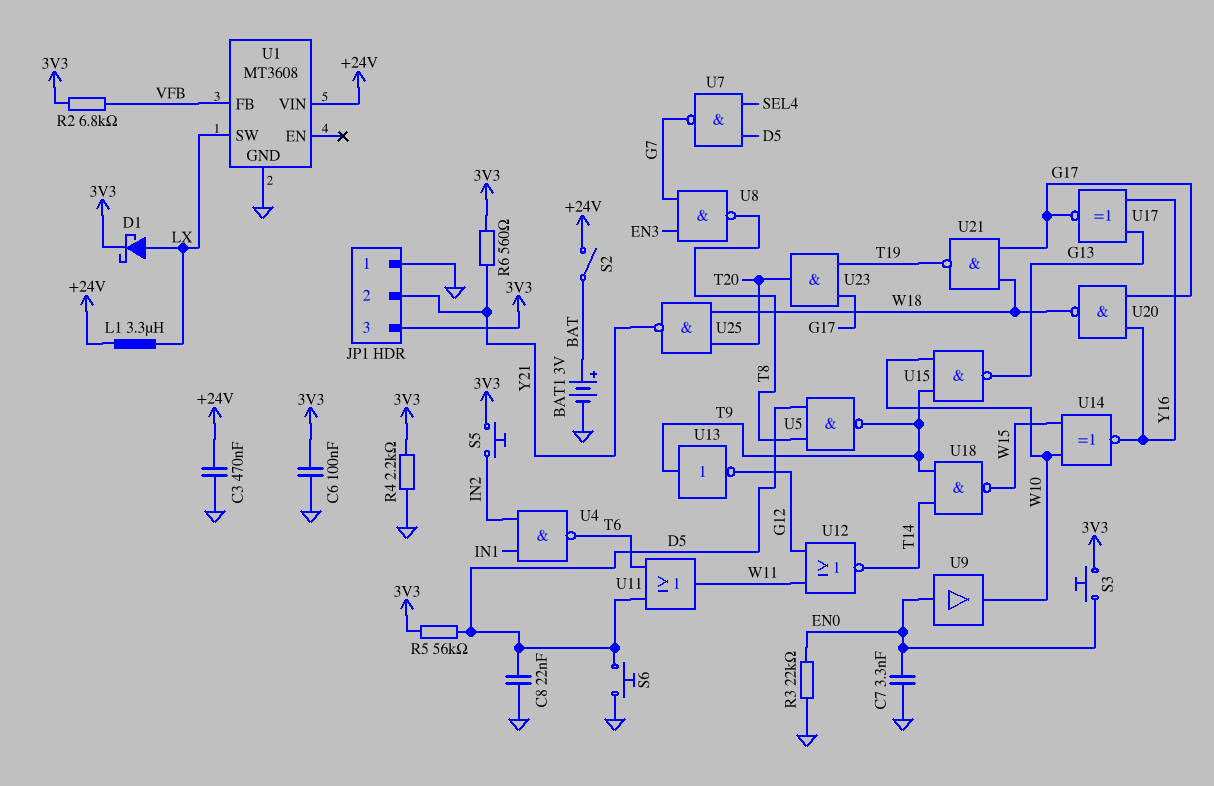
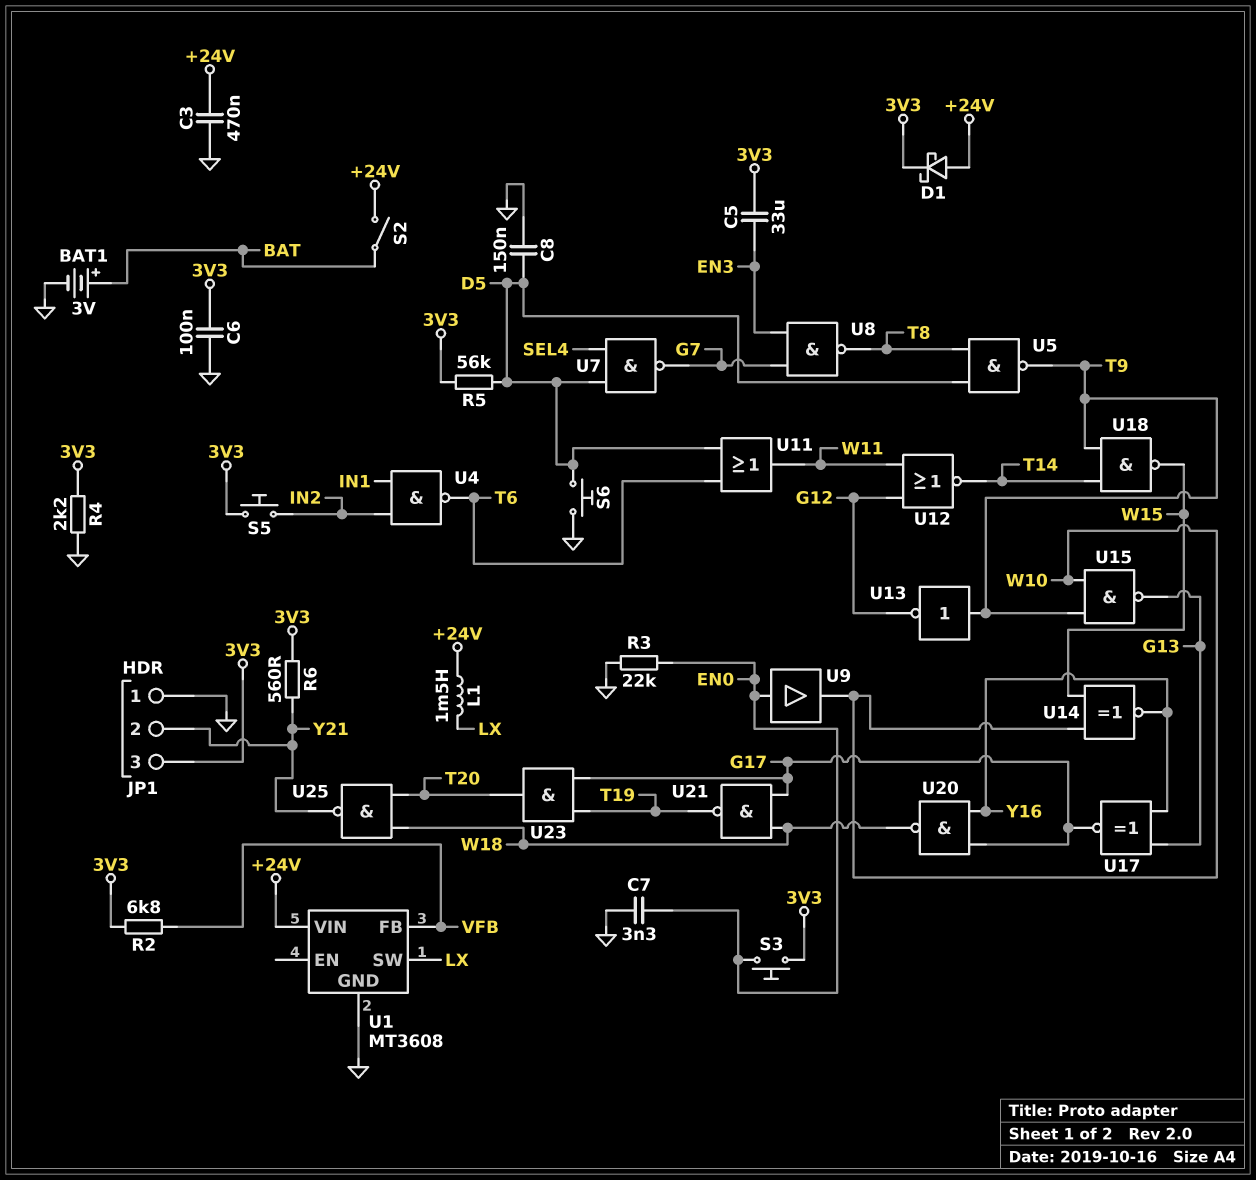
C5: none -> 33uF (3V3, EN3)
C8: 22nF (D5, GND) -> 150nF (D5, GND)
D1: schottky (A LX, K 3V3) -> schottky (A +24V, K 3V3)
L1: 3.3uH (+24V, LX) -> 1.5mH (+24V, LX)

